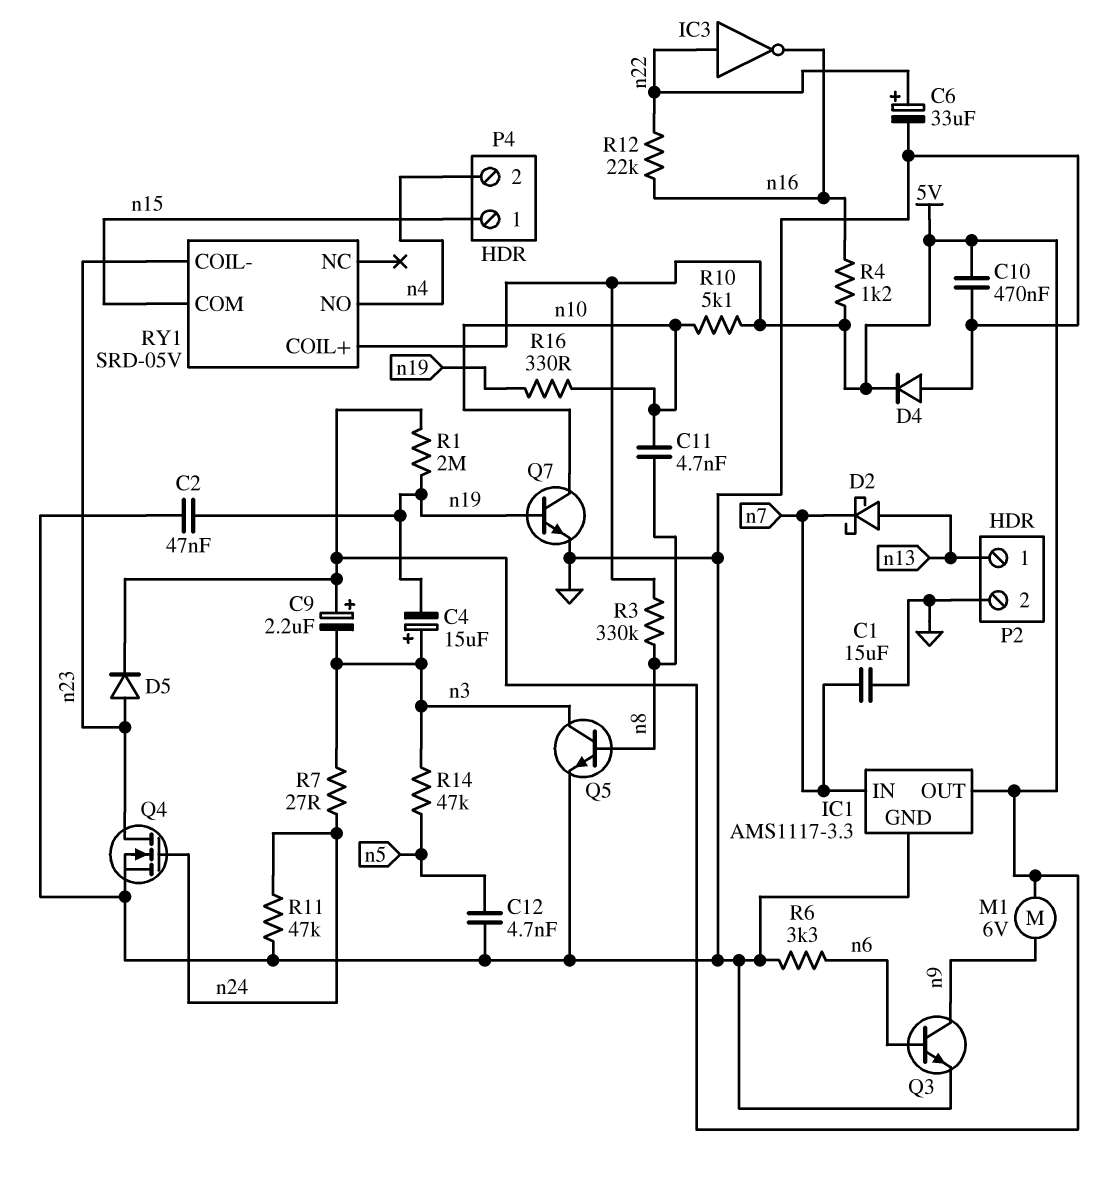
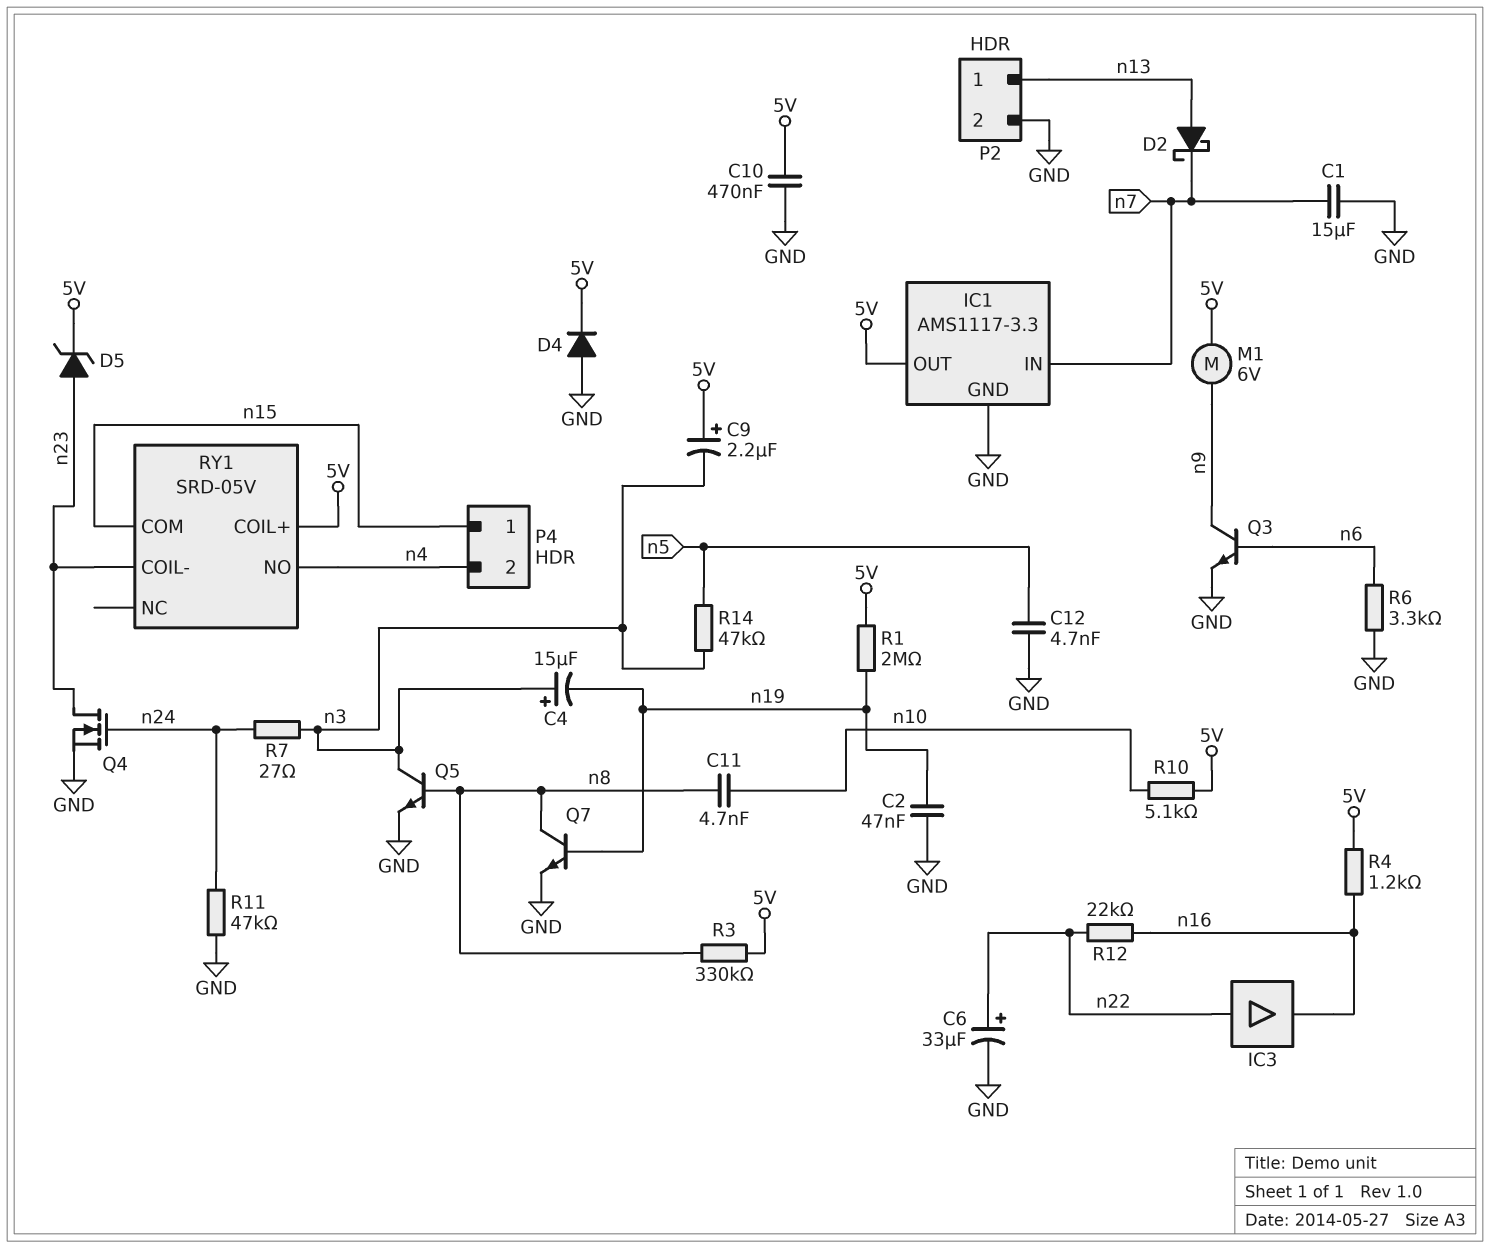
D5: diode (A n23, K 5V) -> zener (A n23, K 5V)
IC3: NOT (in n22, out n16) -> buffer (in n22, out n16)
Q7: NPN (B n19, C n10, E GND) -> NPN (B n19, C n8, E GND)
R16: 330 (n10, n19) -> none

